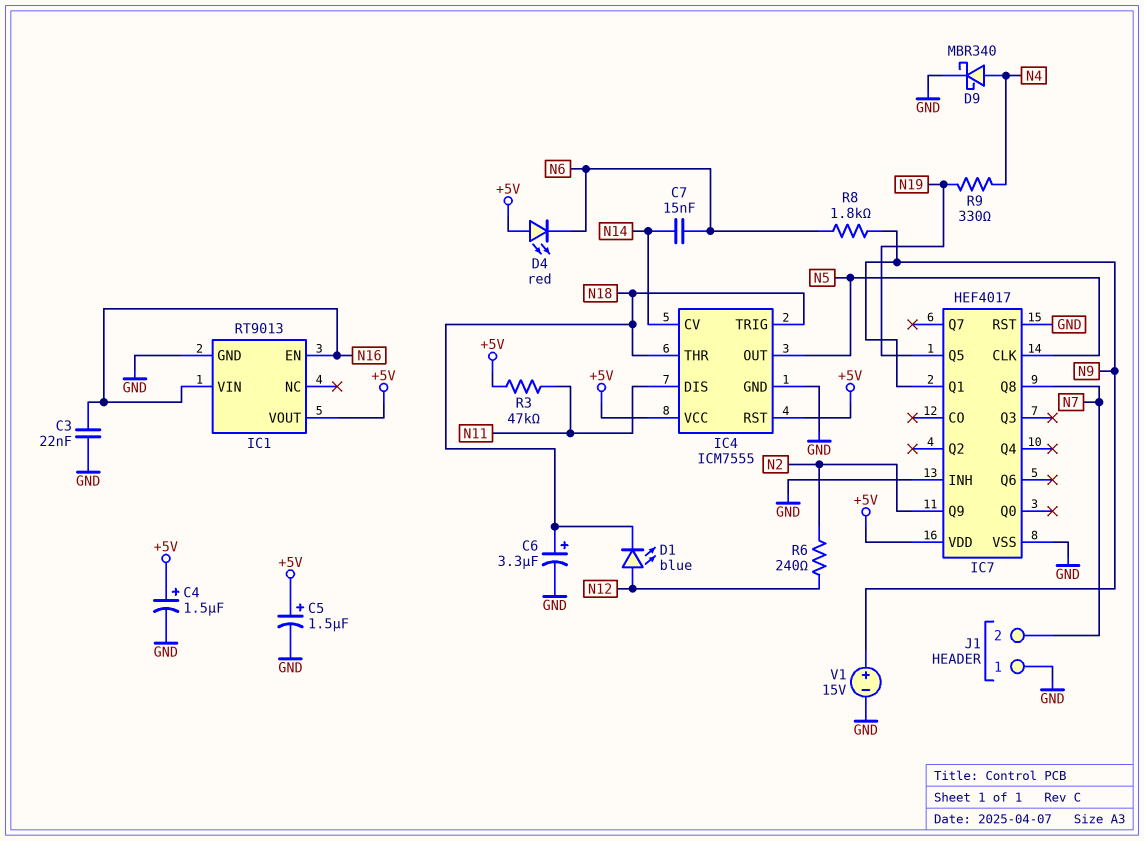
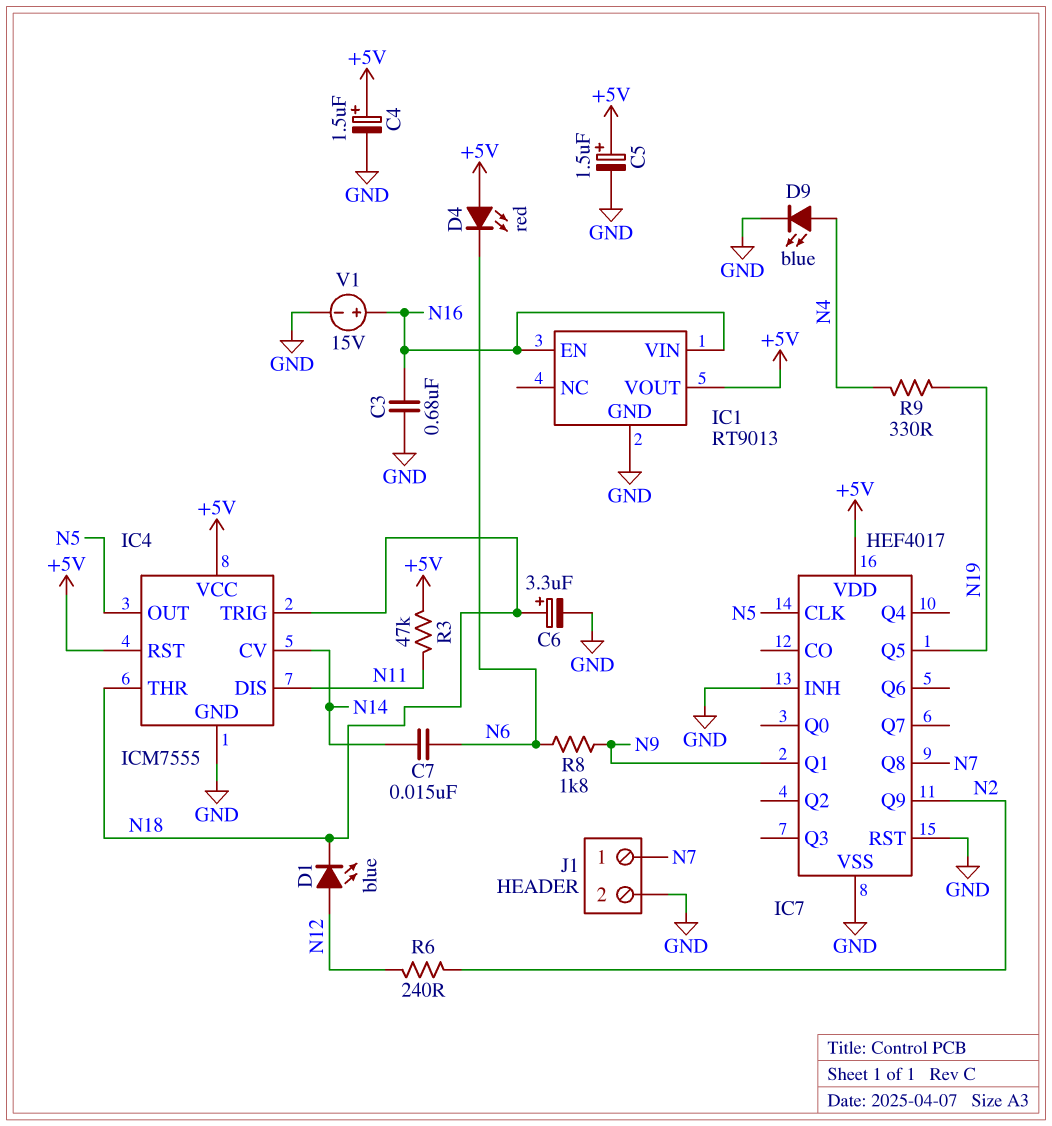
C3: 22nF (GND, N16) -> 680nF (GND, N16)
D9: schottky MBR340 (A N4, K GND) -> LED blue (A N4, K GND)
J1 pin 1: GND -> N7
J1 pin 2: N7 -> GND
V1: 15V (plus N9, minus GND) -> 15V (plus N16, minus GND)

